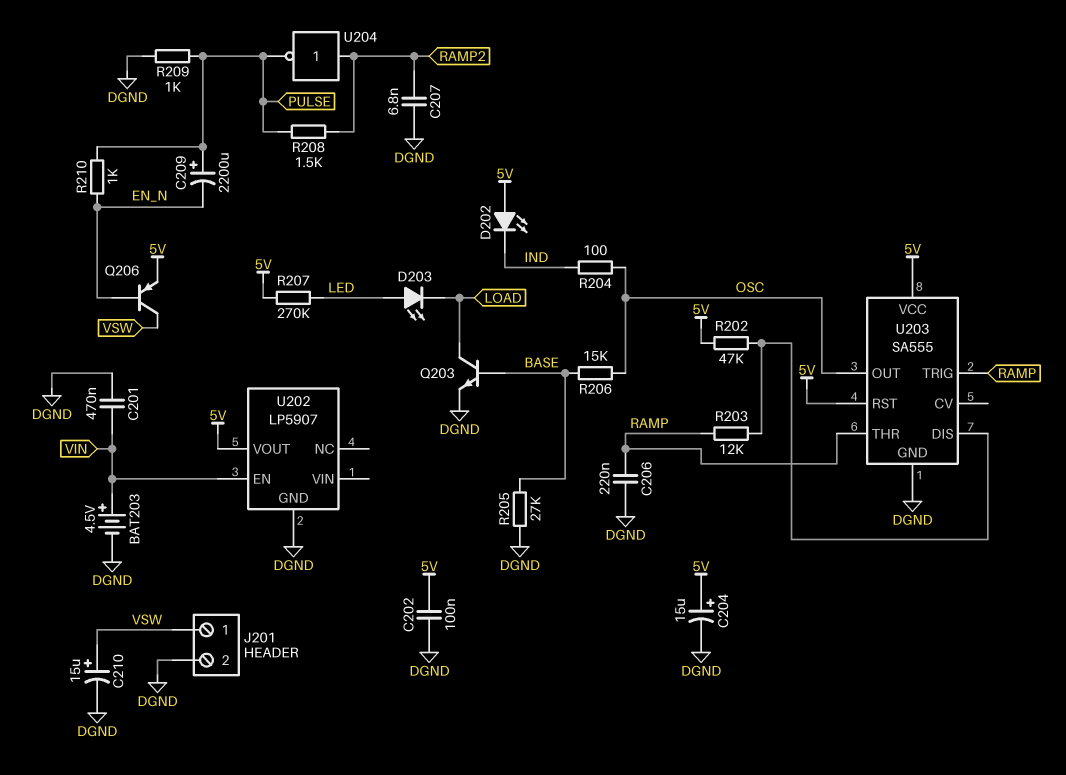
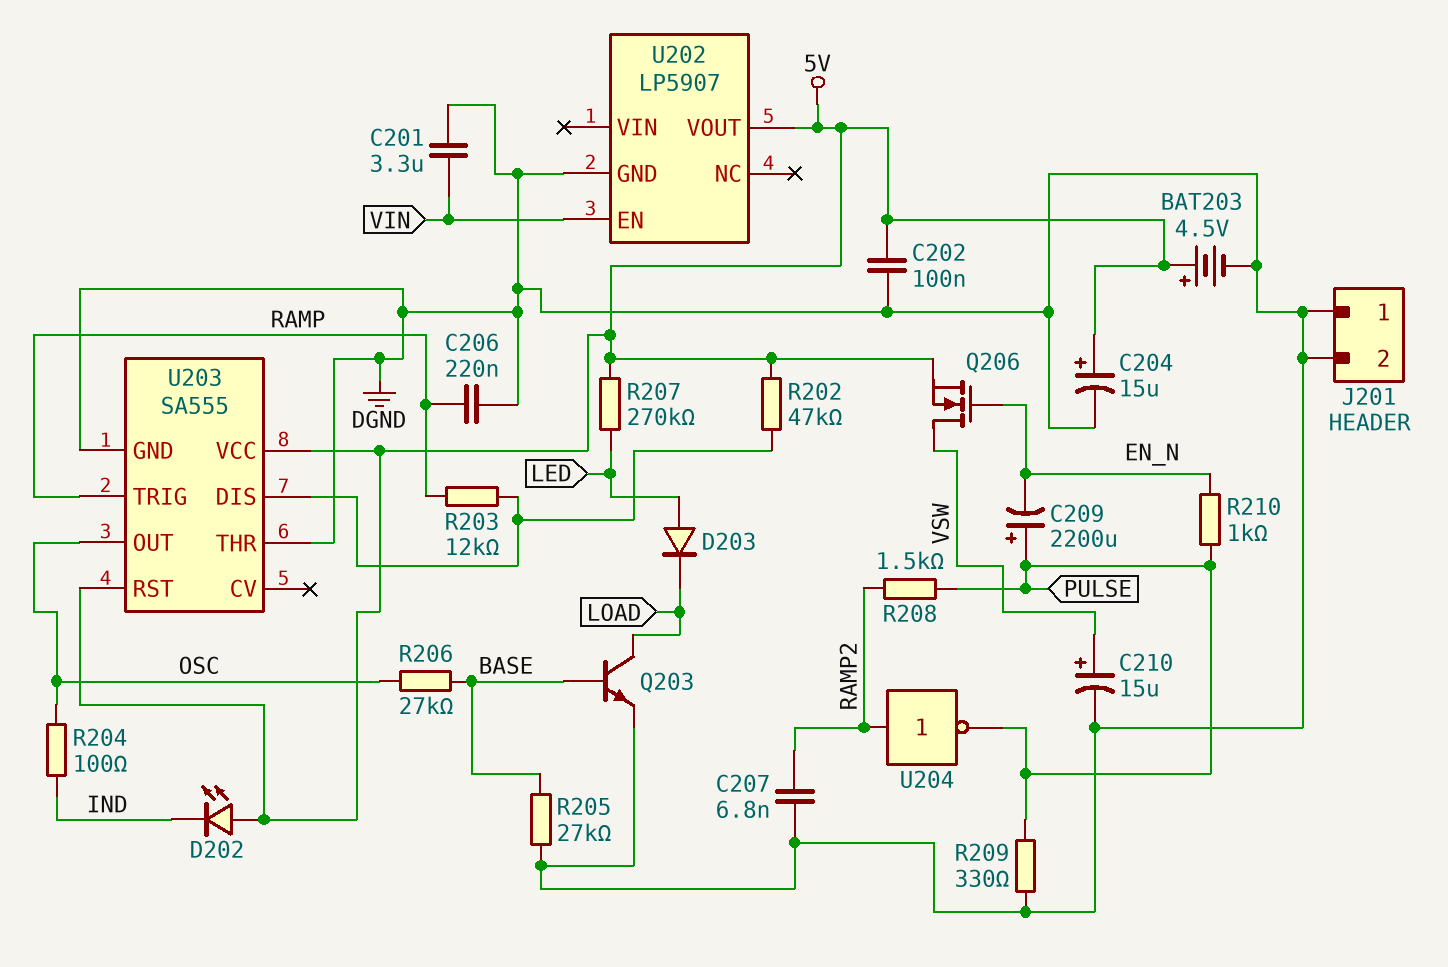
BAT203: 4.5V (plus VIN, minus DGND) -> 4.5V (plus 5V, minus DGND)
C201: 470nF (DGND, VIN) -> 3.3uF (DGND, VIN)
D203: LED (A LED, K LOAD) -> diode (A LED, K LOAD)
J201 pin 1: VSW -> DGND
Q206: PNP (B EN_N, C VSW, E 5V) -> NMOS (G EN_N, D VSW, S 5V)
R206: 15k (BASE, OSC) -> 27k (BASE, OSC)
R209: 1k (DGND, PULSE) -> 330 (DGND, PULSE)
U203 pin THR: RAMP -> DGND

